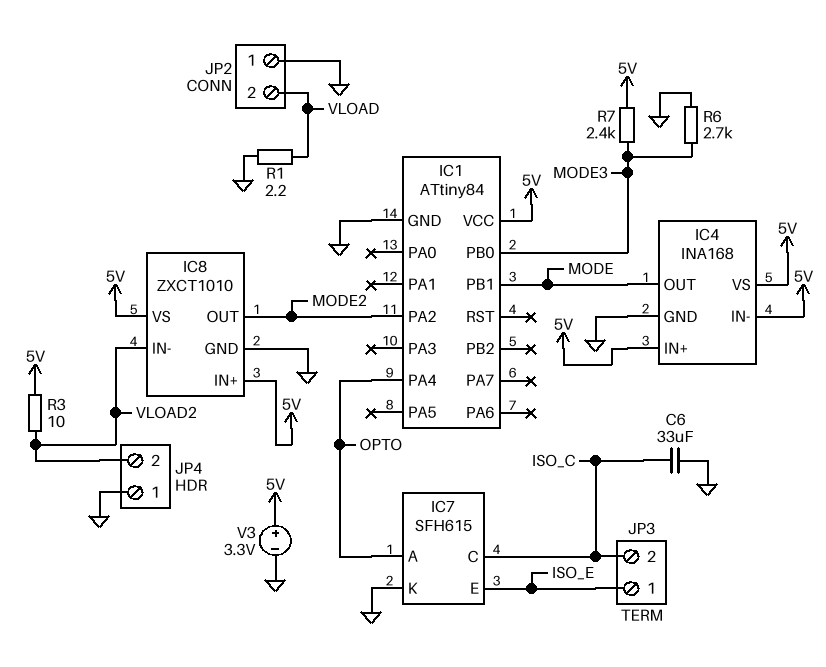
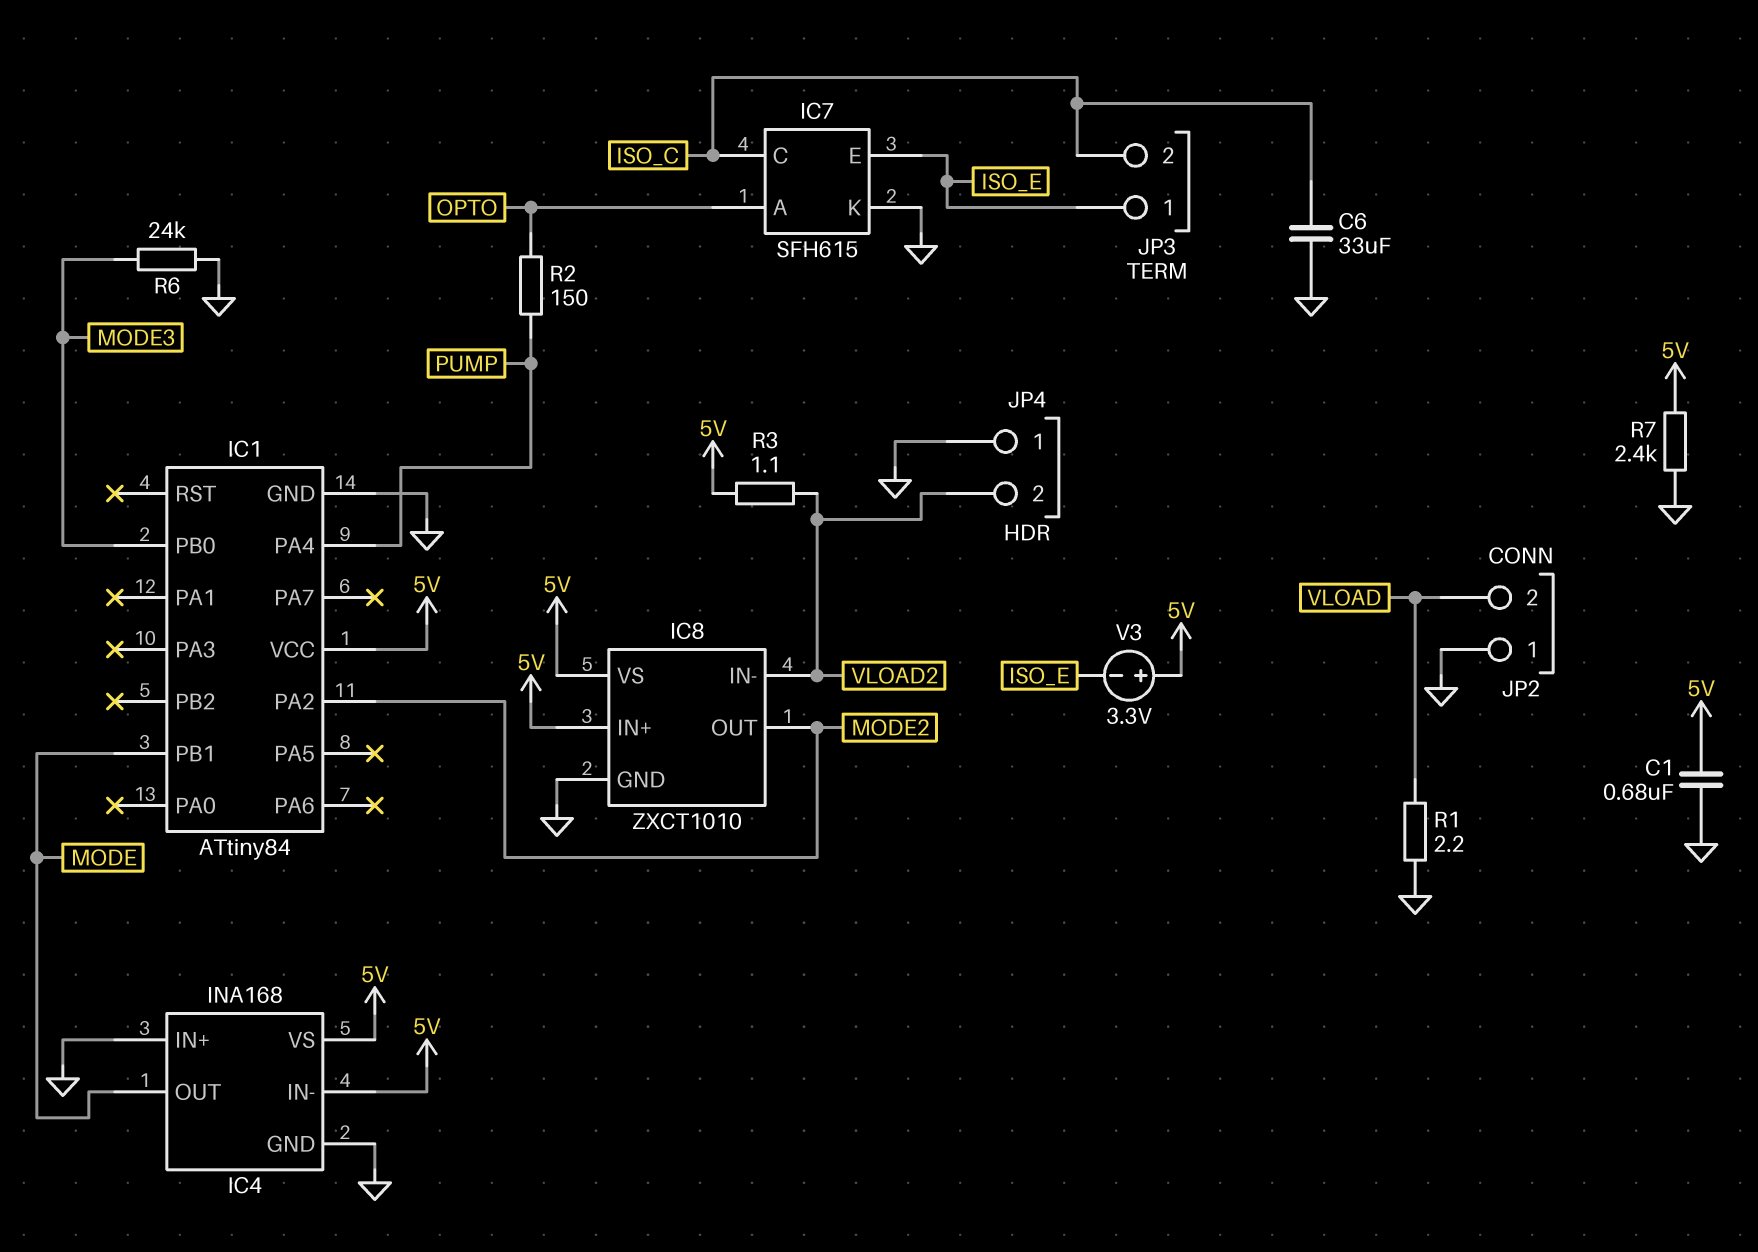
C1: none -> 680nF (5V, GND)
IC1 pin PA4: OPTO -> PUMP
IC4 pin IN+: 5V -> GND
R2: none -> 150 (OPTO, PUMP)
R3: 10 (5V, VLOAD2) -> 1.1 (5V, VLOAD2)
R6: 2.7k (GND, MODE3) -> 24k (GND, MODE3)
R7: 2.4k (5V, MODE3) -> 2.4k (5V, GND)
V3: 3.3V (plus 5V, minus GND) -> 3.3V (plus 5V, minus ISO_E)

